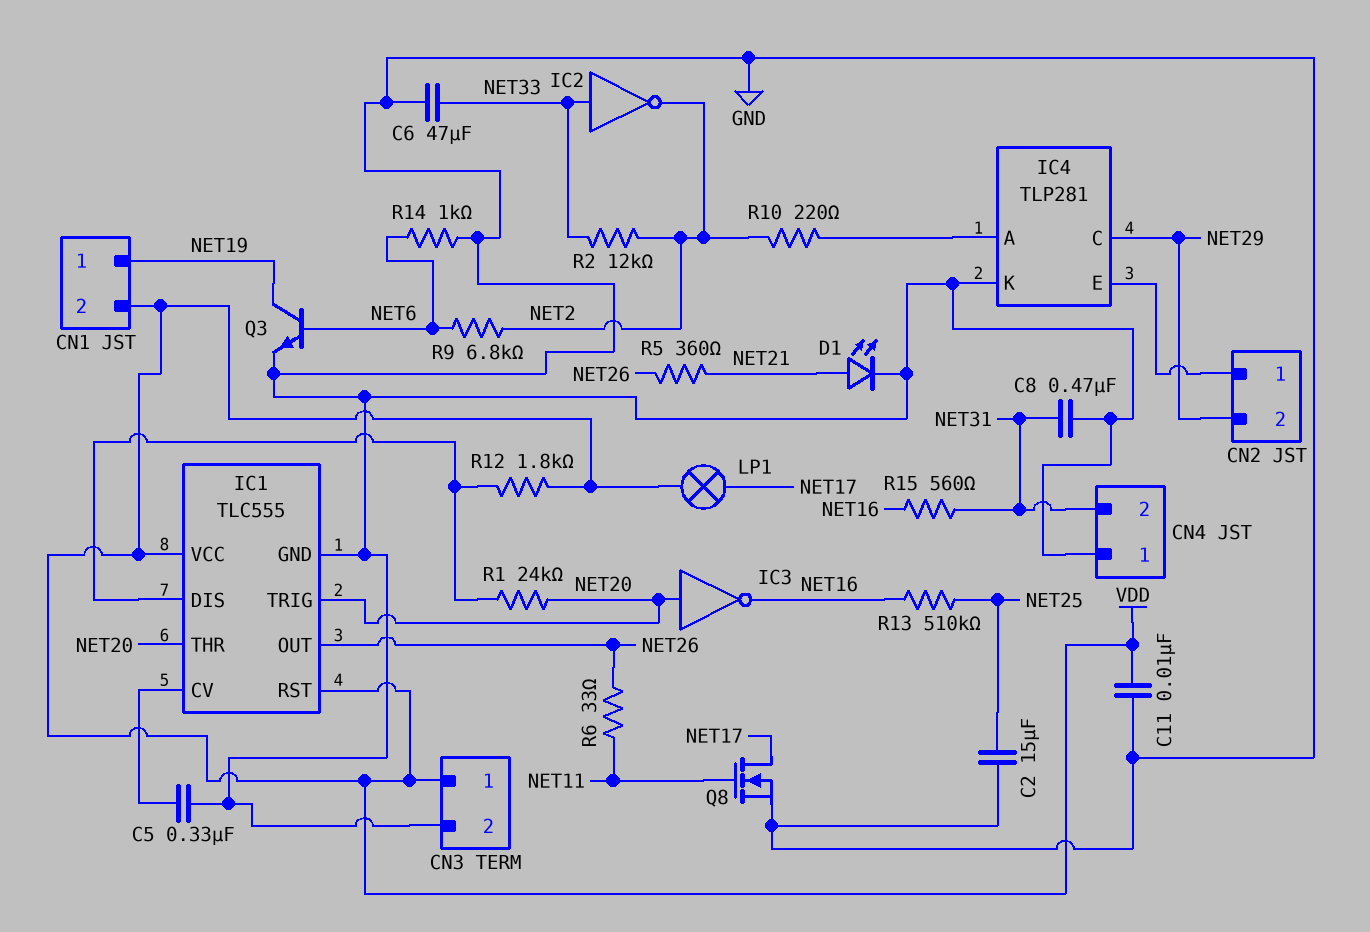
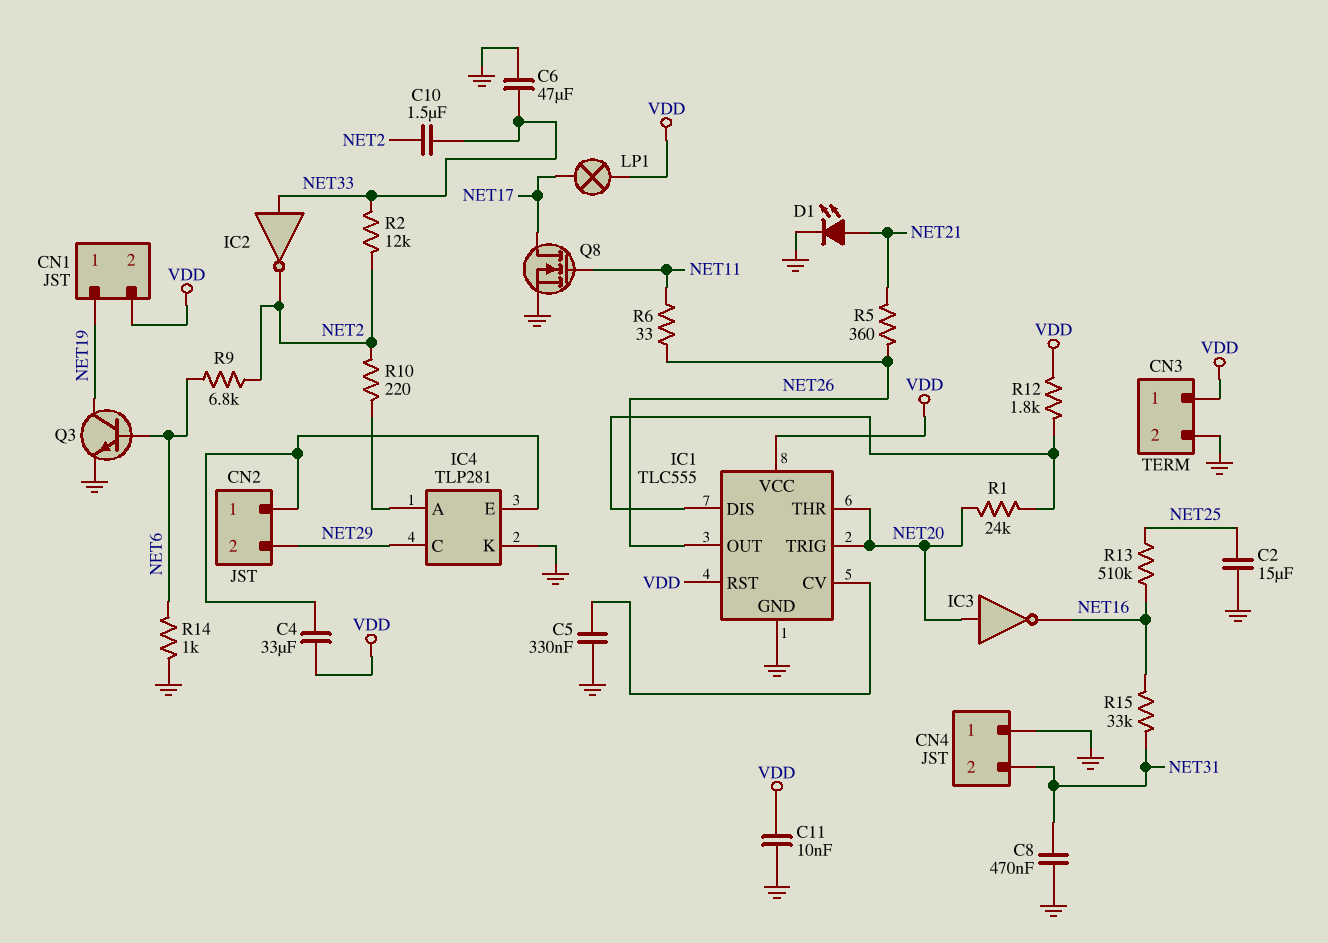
C4: none -> 33uF (CN2/1, VDD)
C10: none -> 1.5uF (NET2, NET33)
R15: 560 (NET16, NET31) -> 33k (NET16, NET31)

